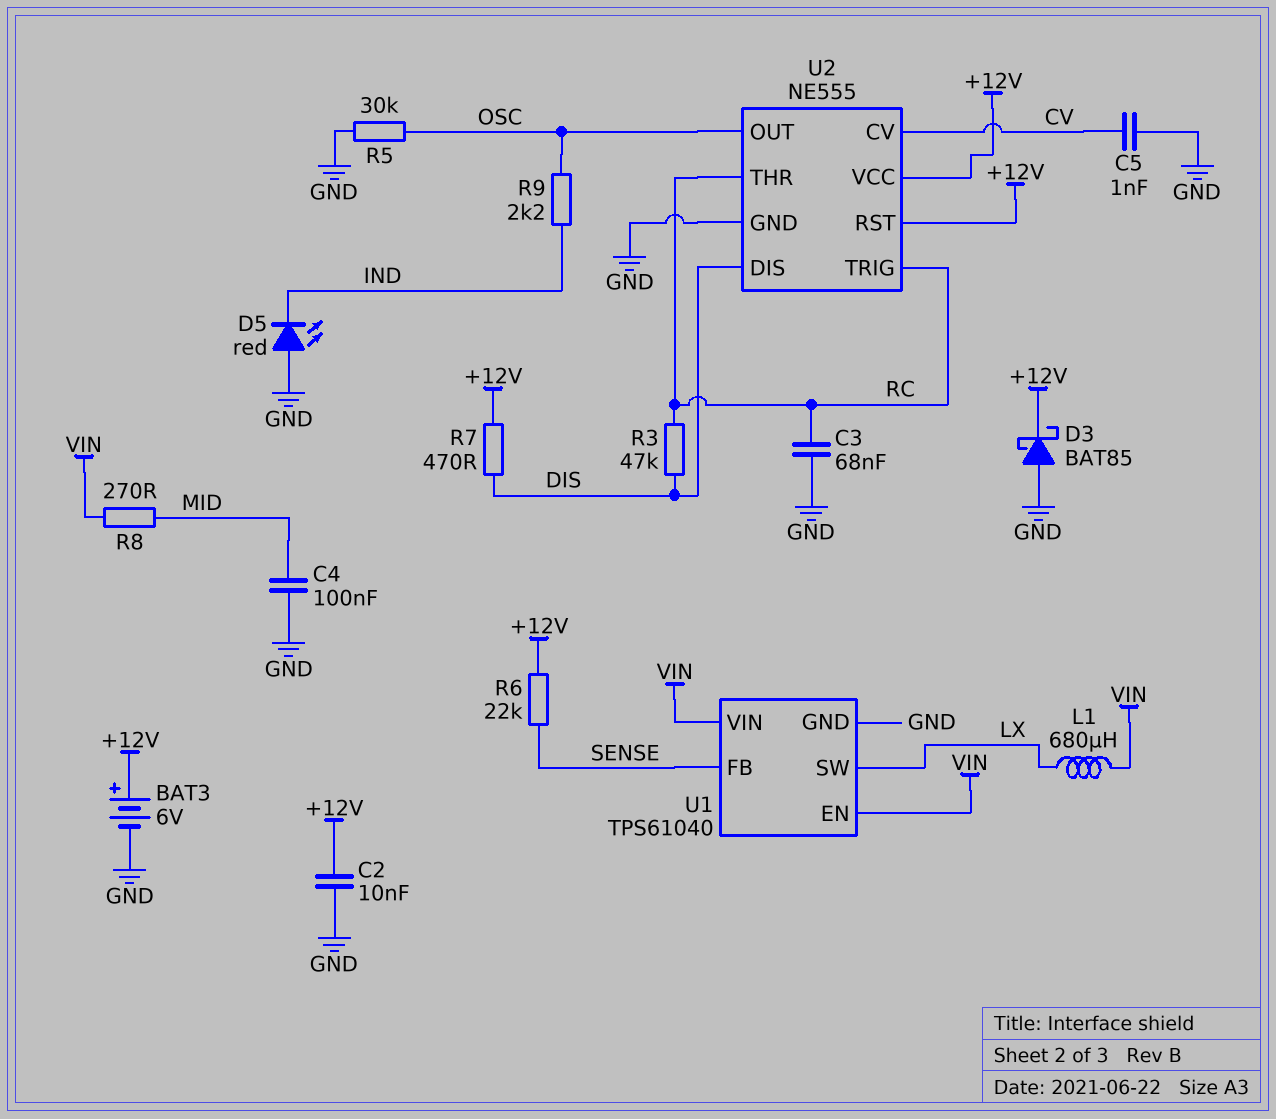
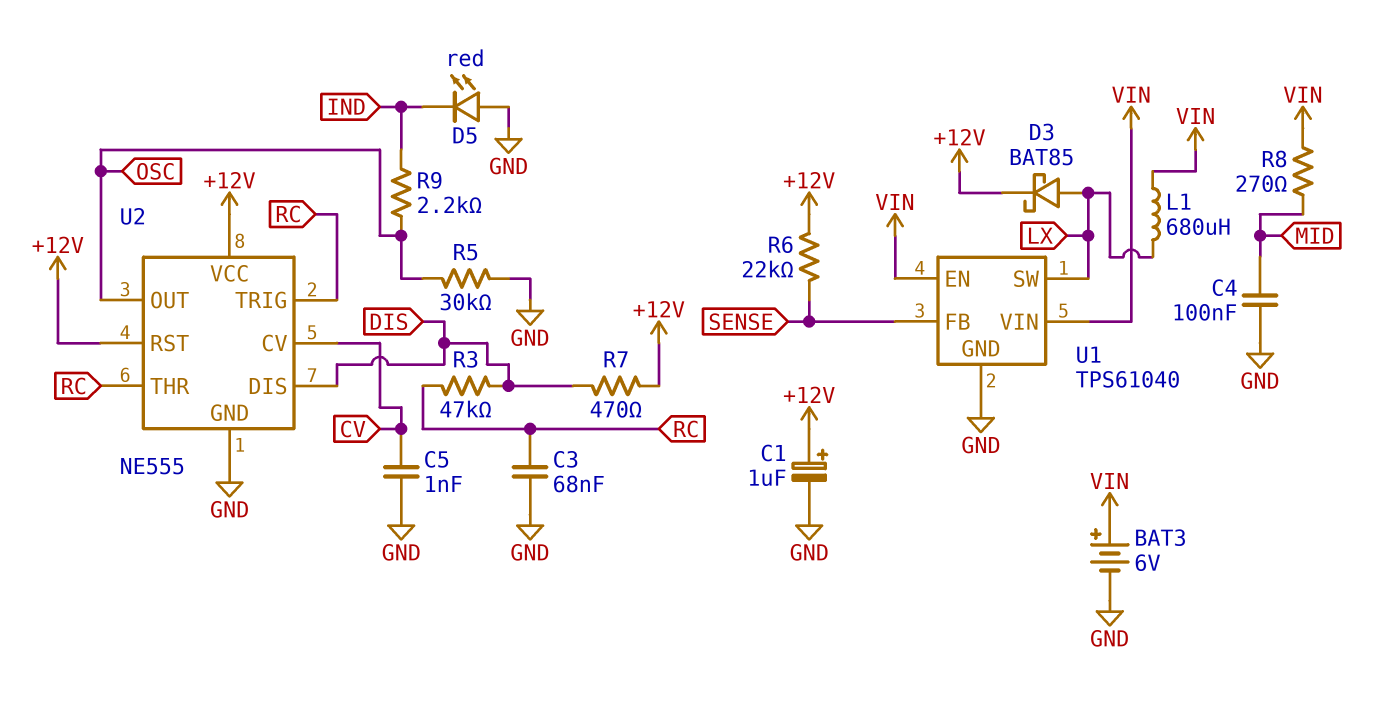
BAT3: 6V (plus +12V, minus GND) -> 6V (plus VIN, minus GND)
C1: none -> 1uF (plus +12V, minus GND)
C2: 10nF (+12V, GND) -> none
D3: schottky BAT85 (A GND, K +12V) -> schottky BAT85 (A LX, K +12V)

